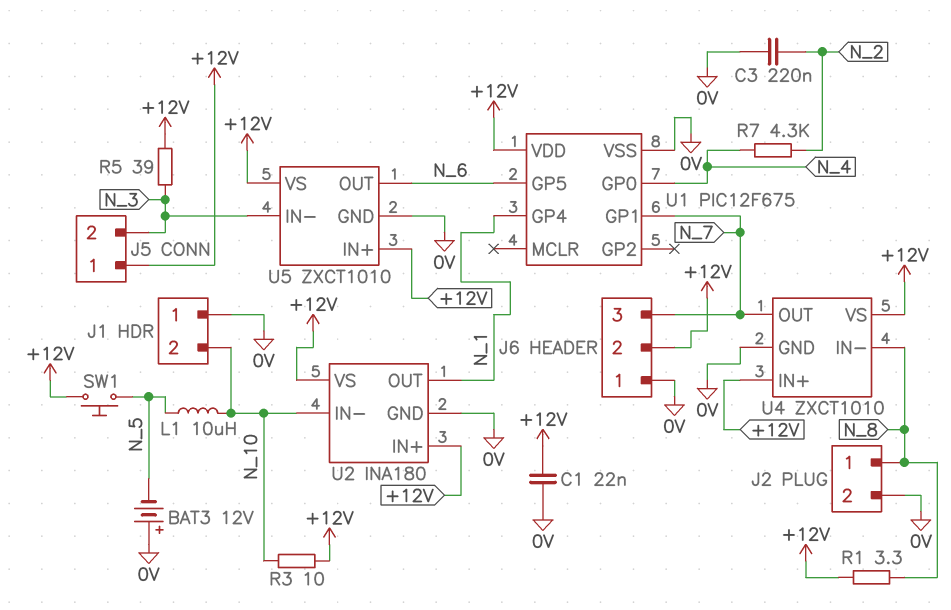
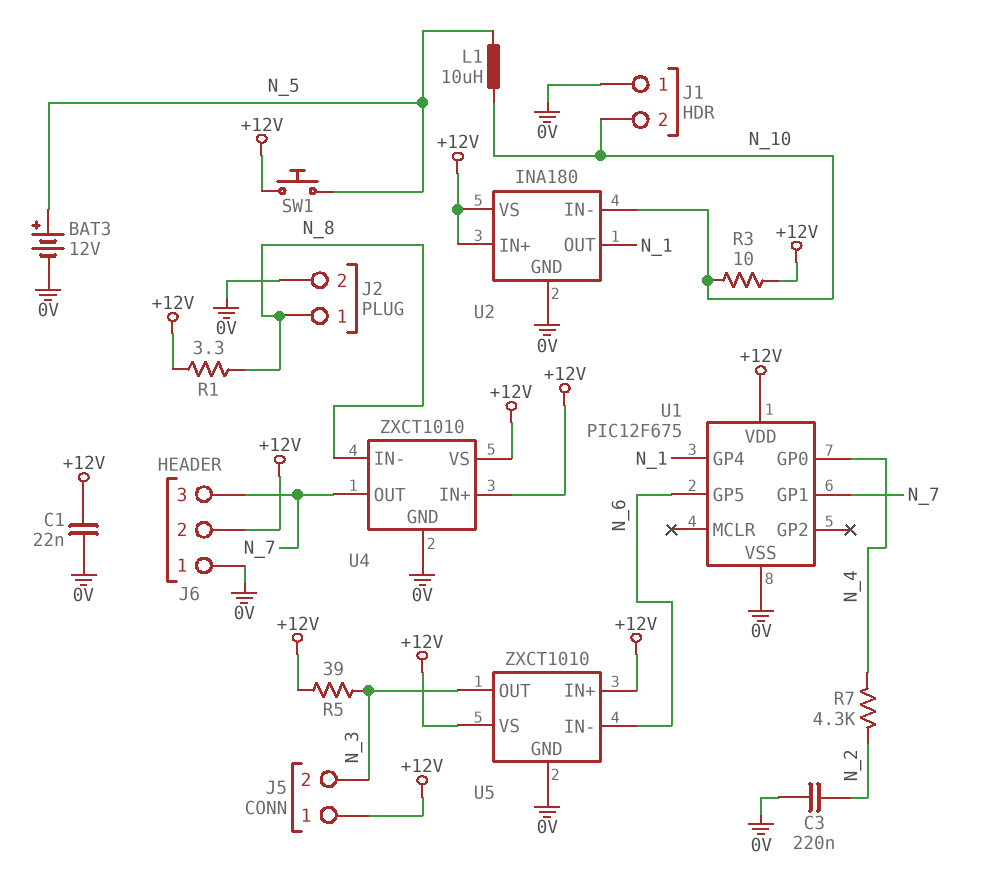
BAT3: 12V (plus 0V, minus N_5) -> 12V (plus N_5, minus 0V)
U5 pin IN-: N_3 -> N_6
U5 pin OUT: N_6 -> N_3

